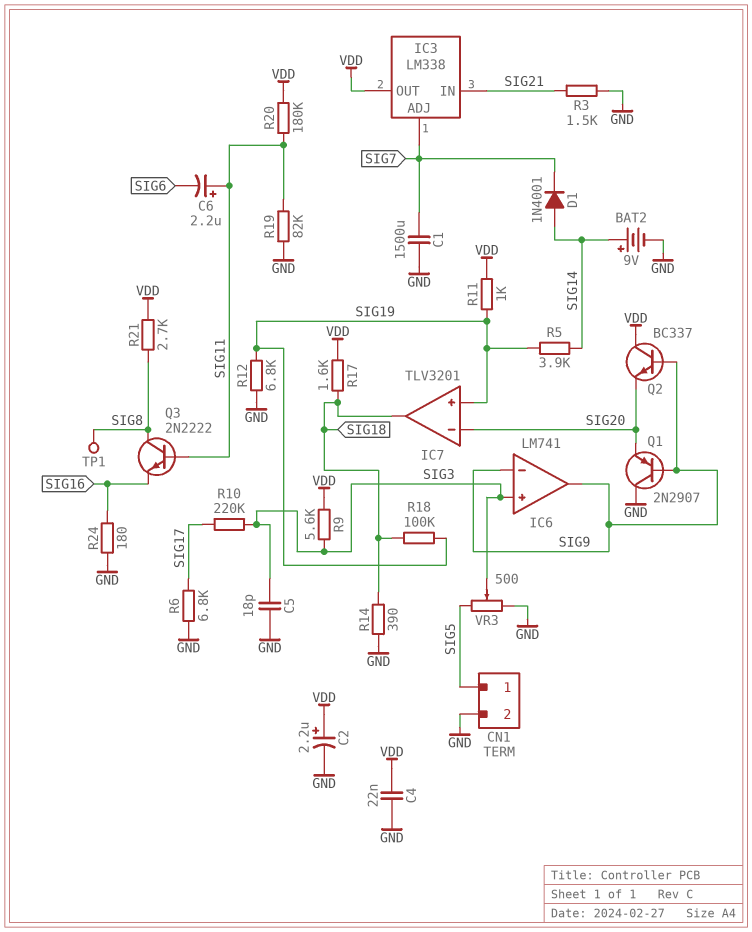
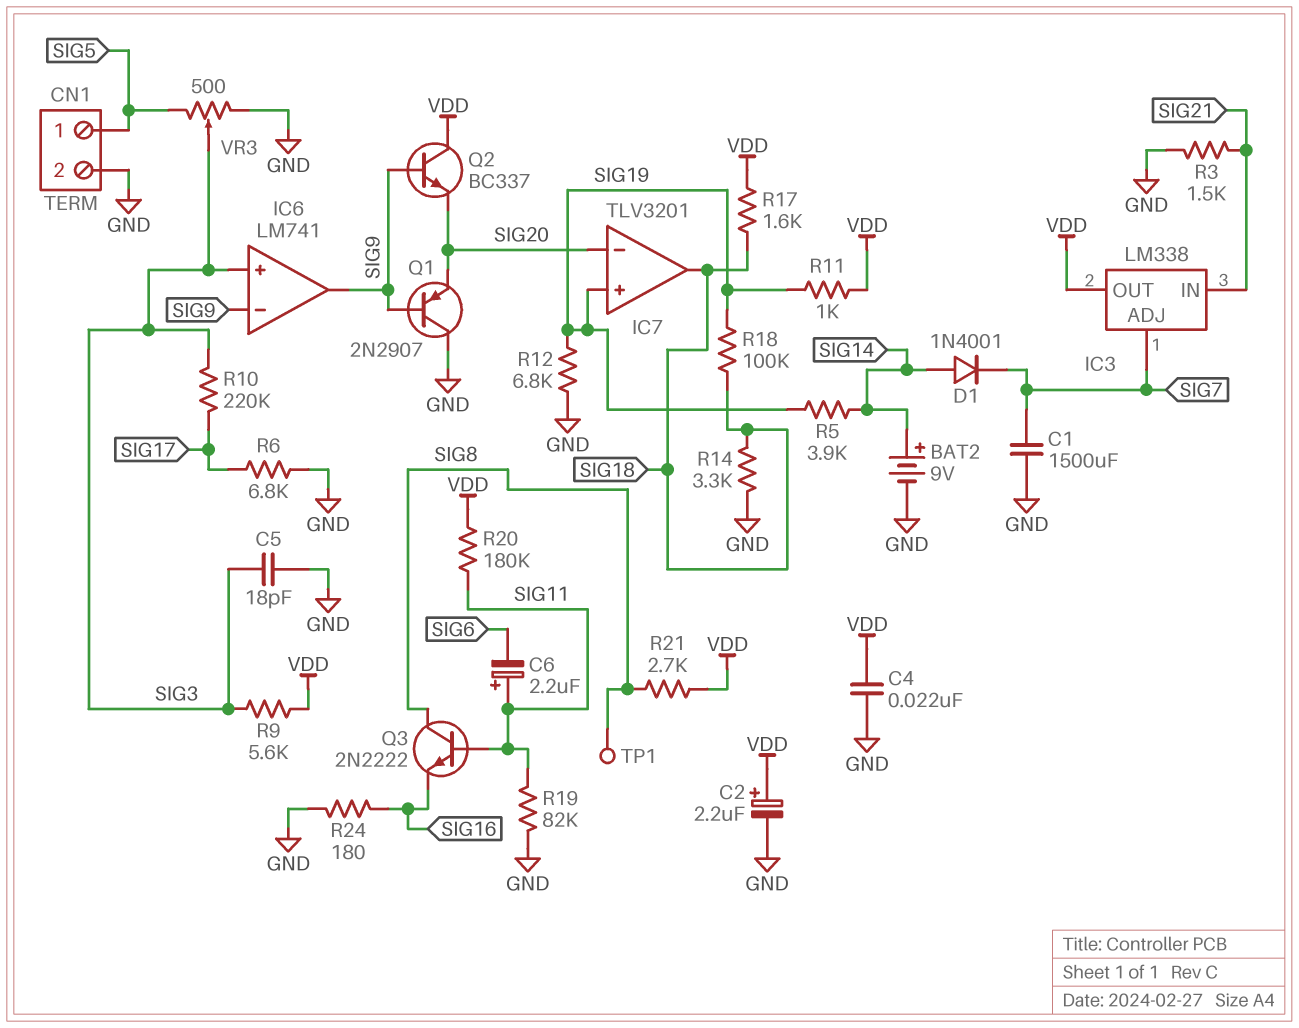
R14: 390 (GND, SIG18) -> 3.3k (GND, SIG18)

